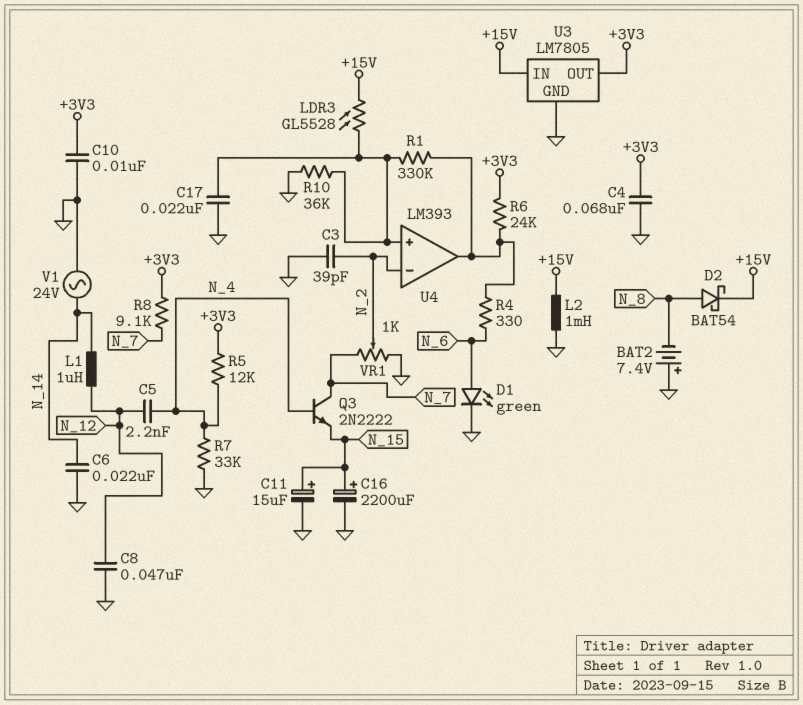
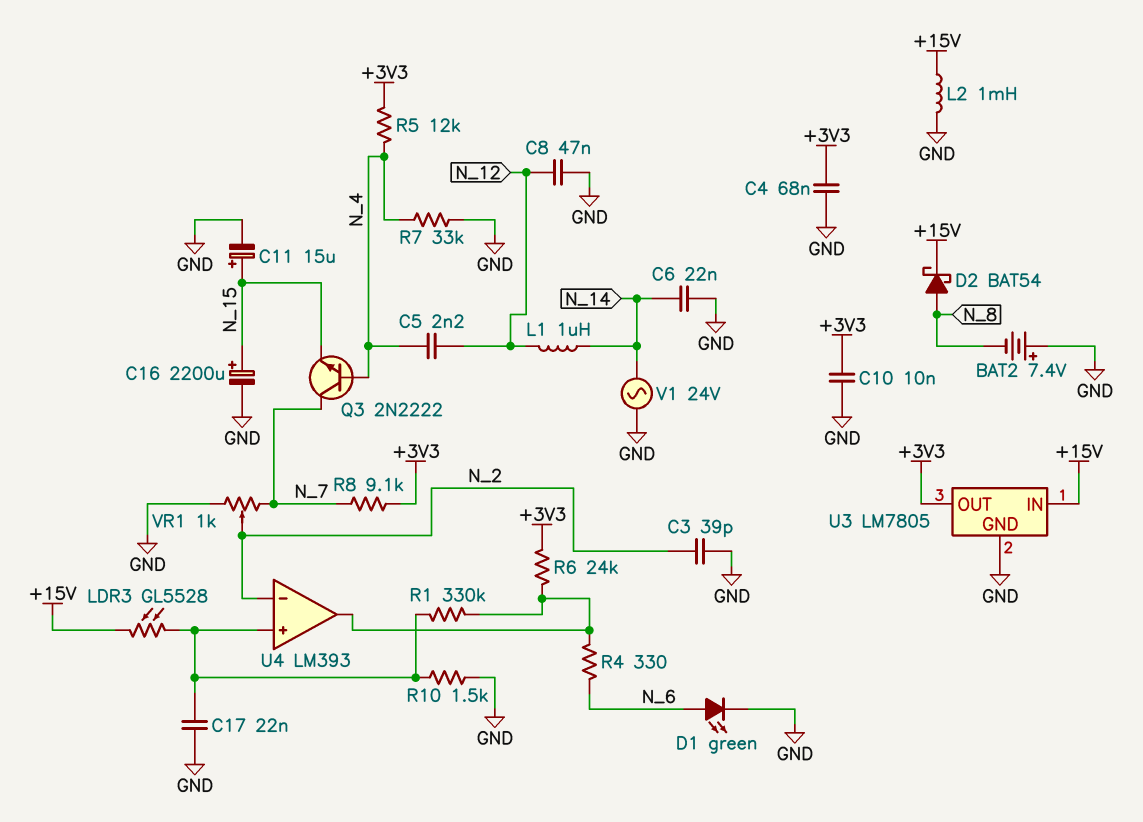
R10: 36k (GND, U4/in+) -> 1.5k (GND, U4/in+)

